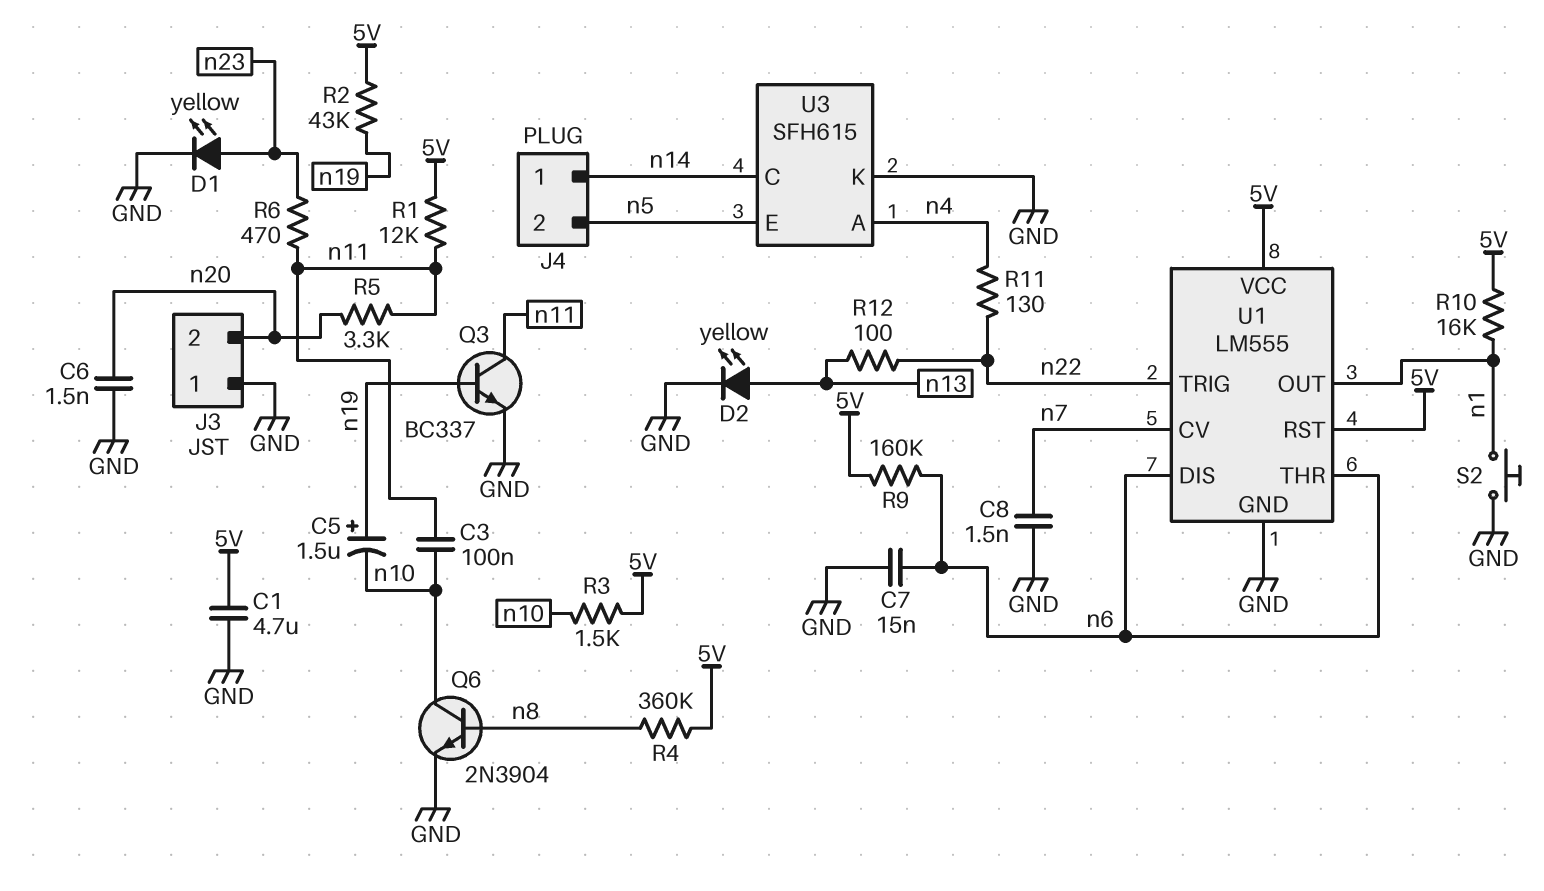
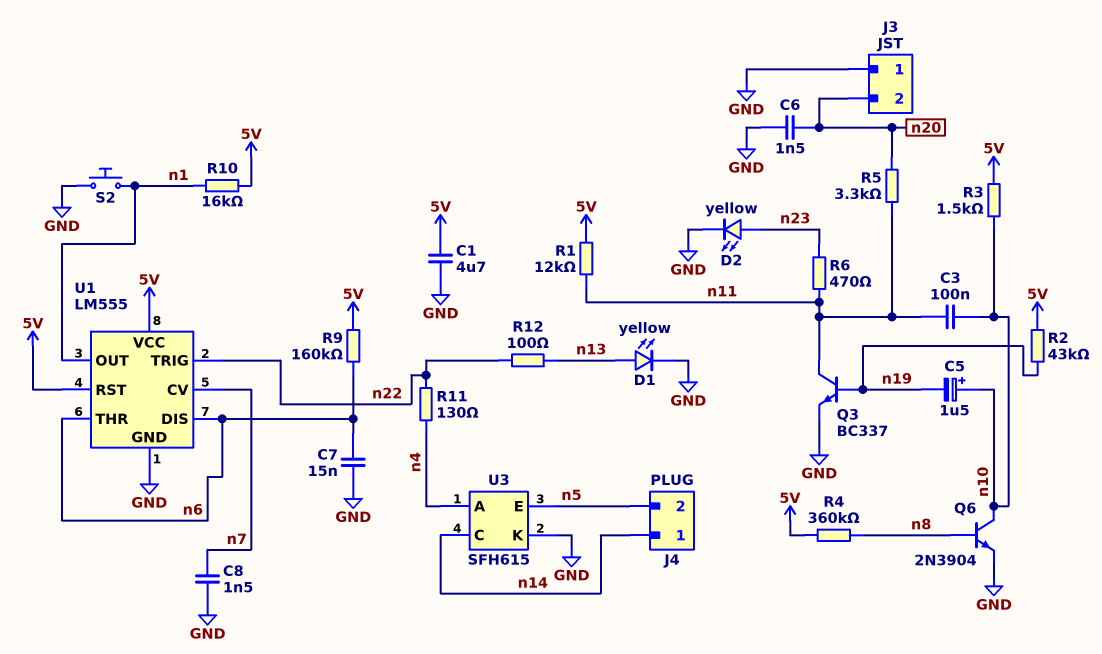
C5: 1.5uF (plus n19, minus n10) -> 1.5uF (plus n10, minus n19)
D1: LED yellow (A n23, K GND) -> LED yellow (A n13, K GND)
D2: LED yellow (A n13, K GND) -> LED yellow (A n23, K GND)

